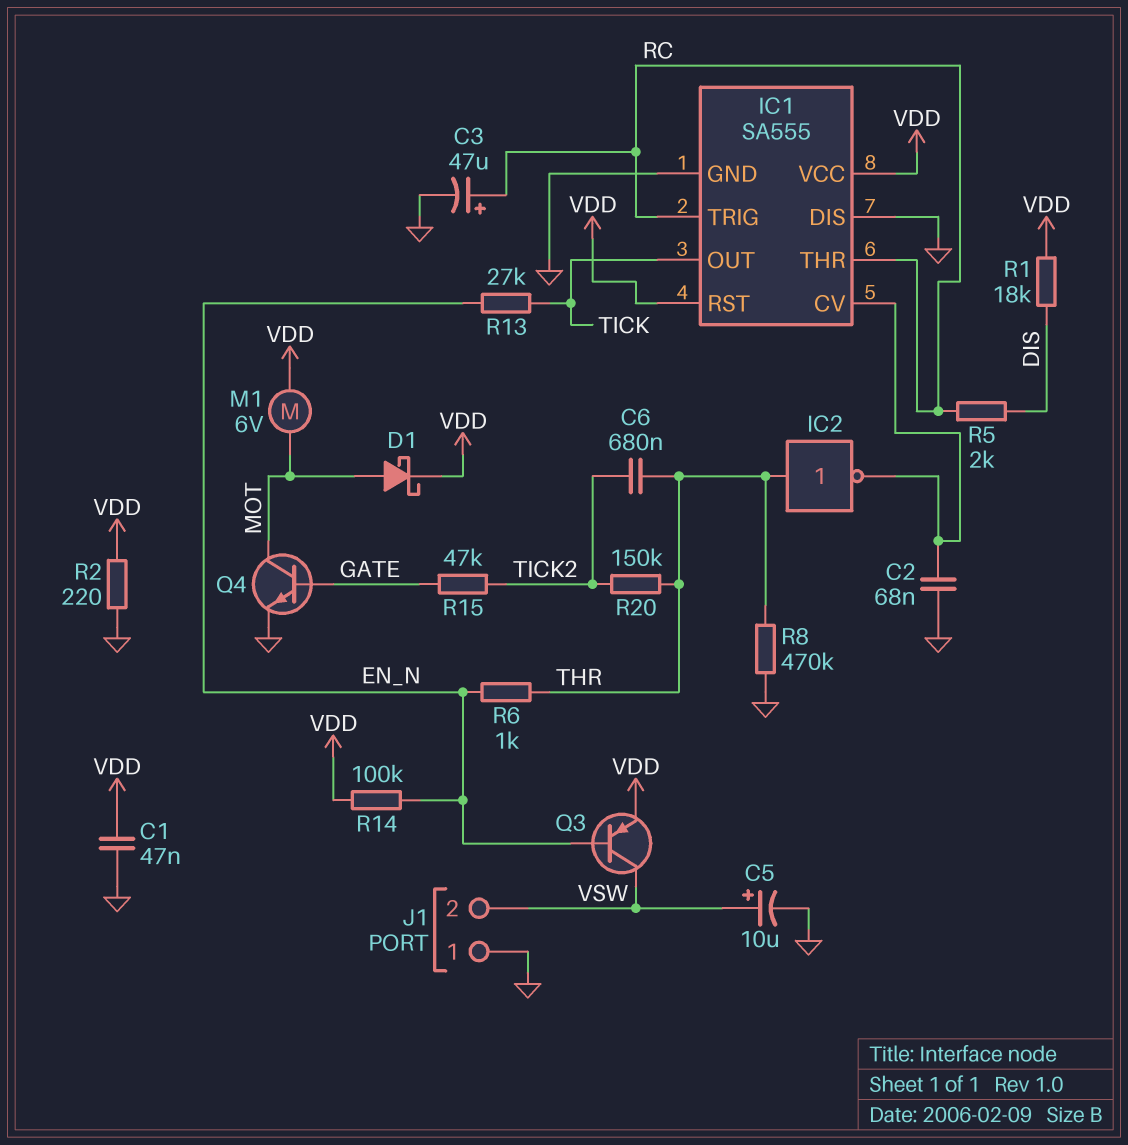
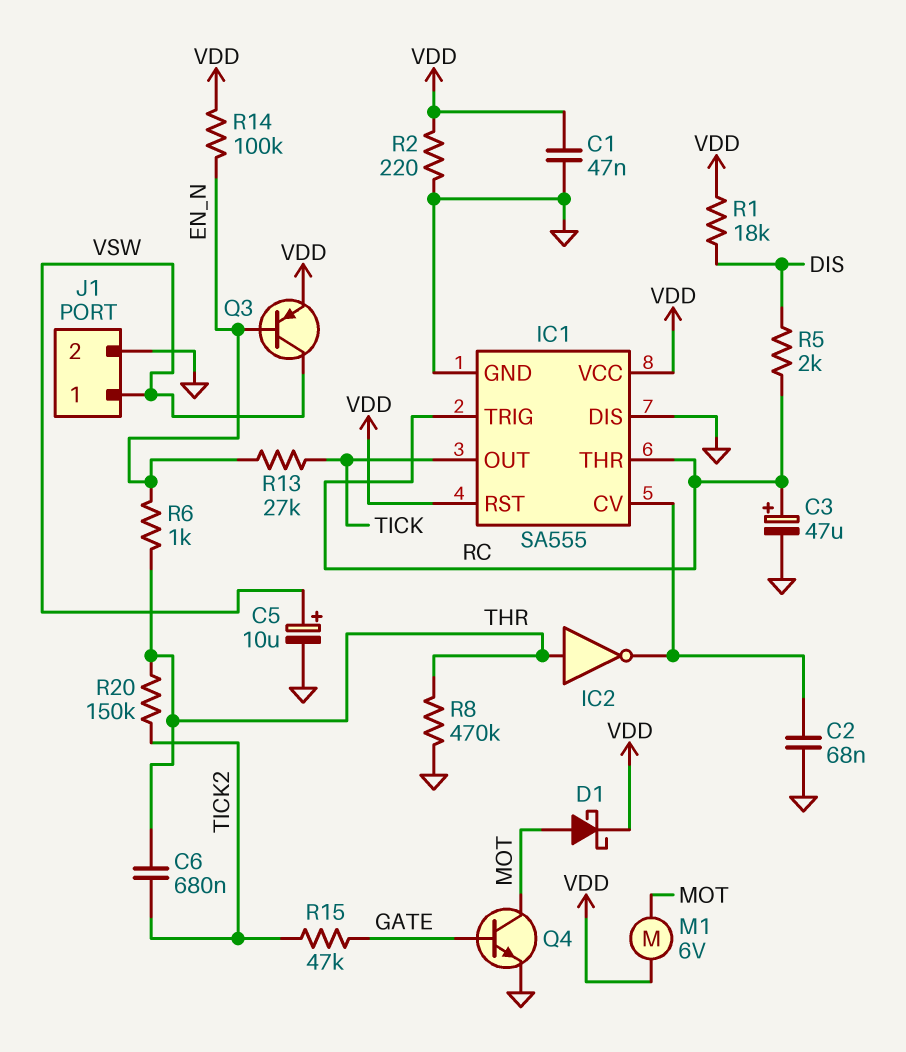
J1 pin 1: GND -> VSW
J1 pin 2: VSW -> GND

